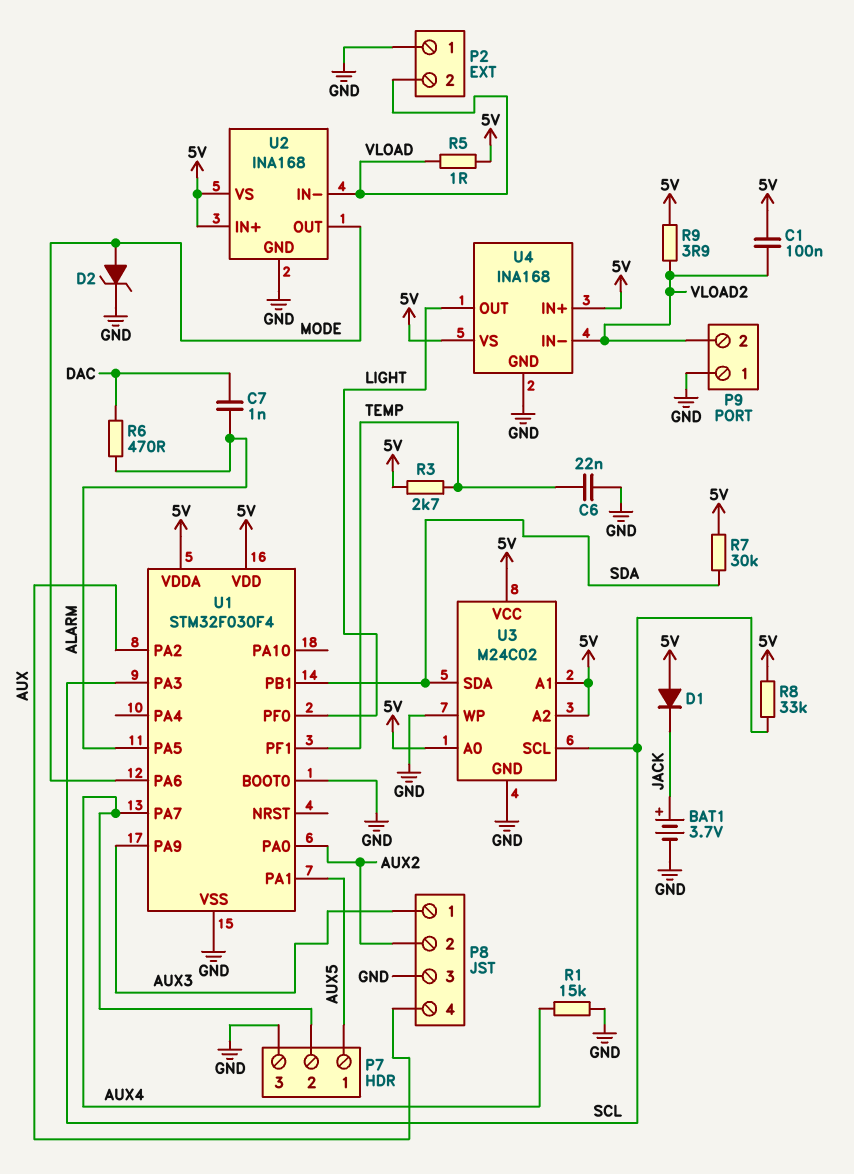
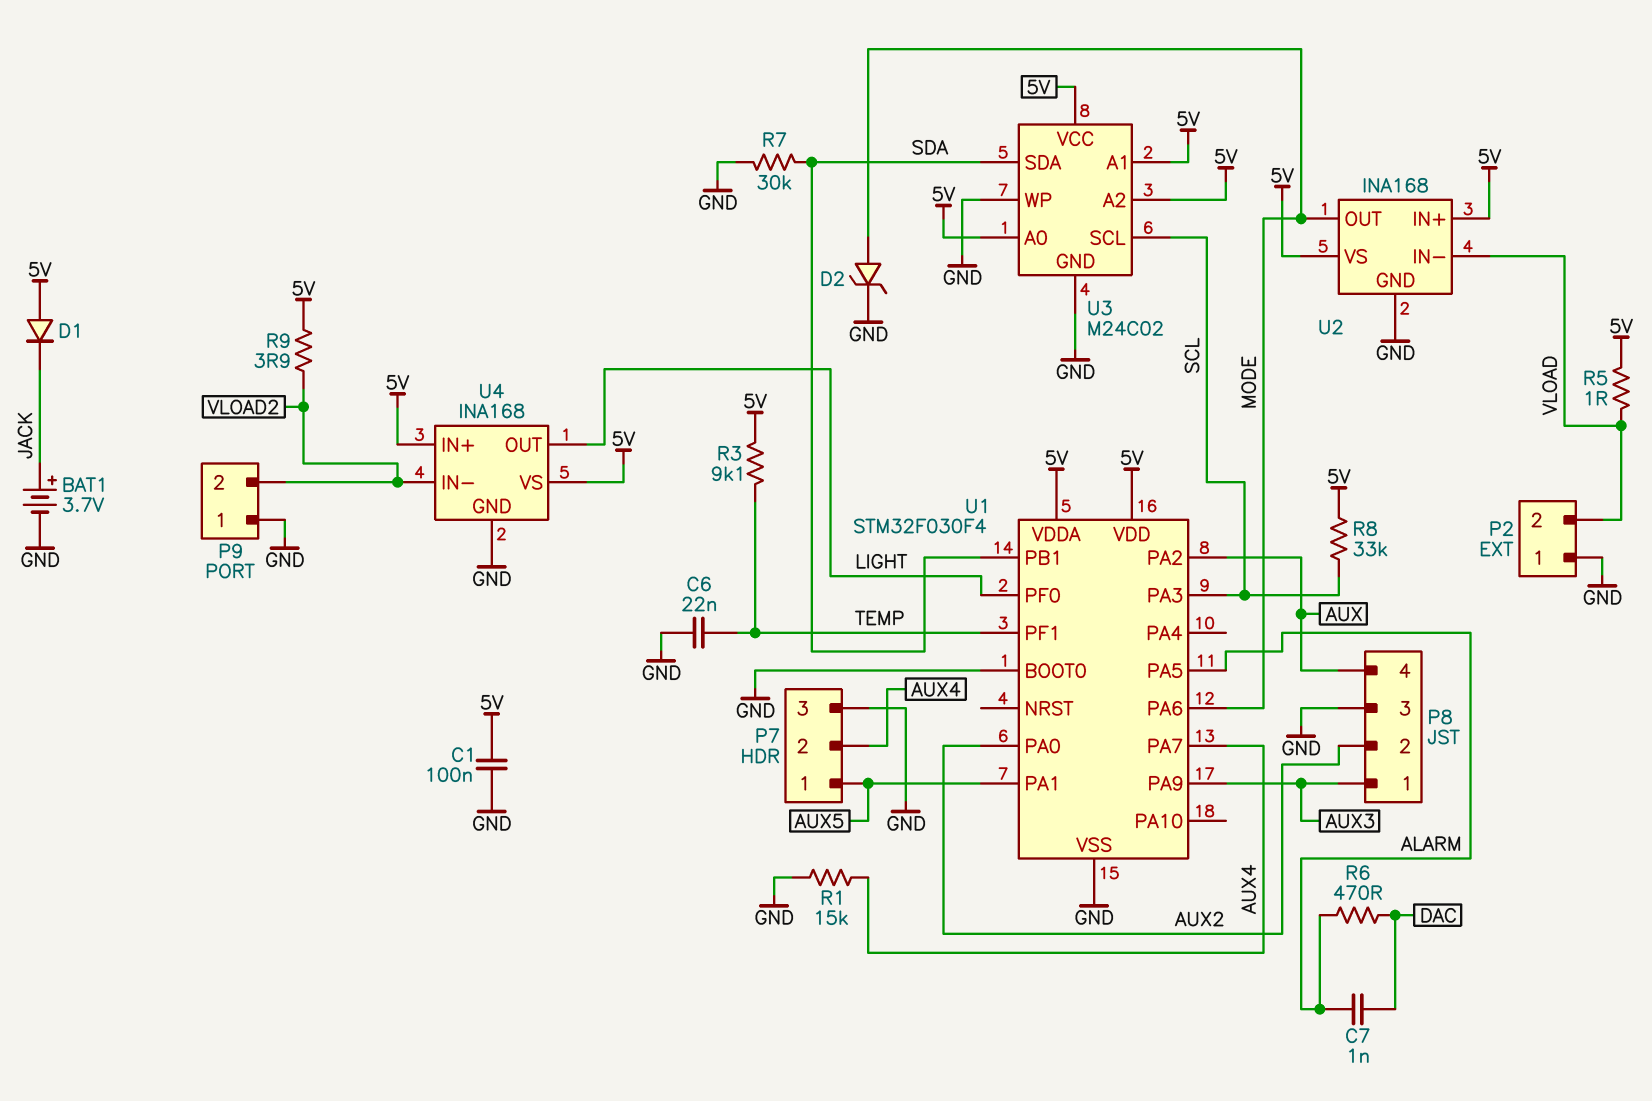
C1: 100nF (5V, VLOAD2) -> 100nF (5V, GND)
R3: 2.7k (5V, TEMP) -> 9.1k (5V, TEMP)
R7: 30k (5V, SDA) -> 30k (GND, SDA)

